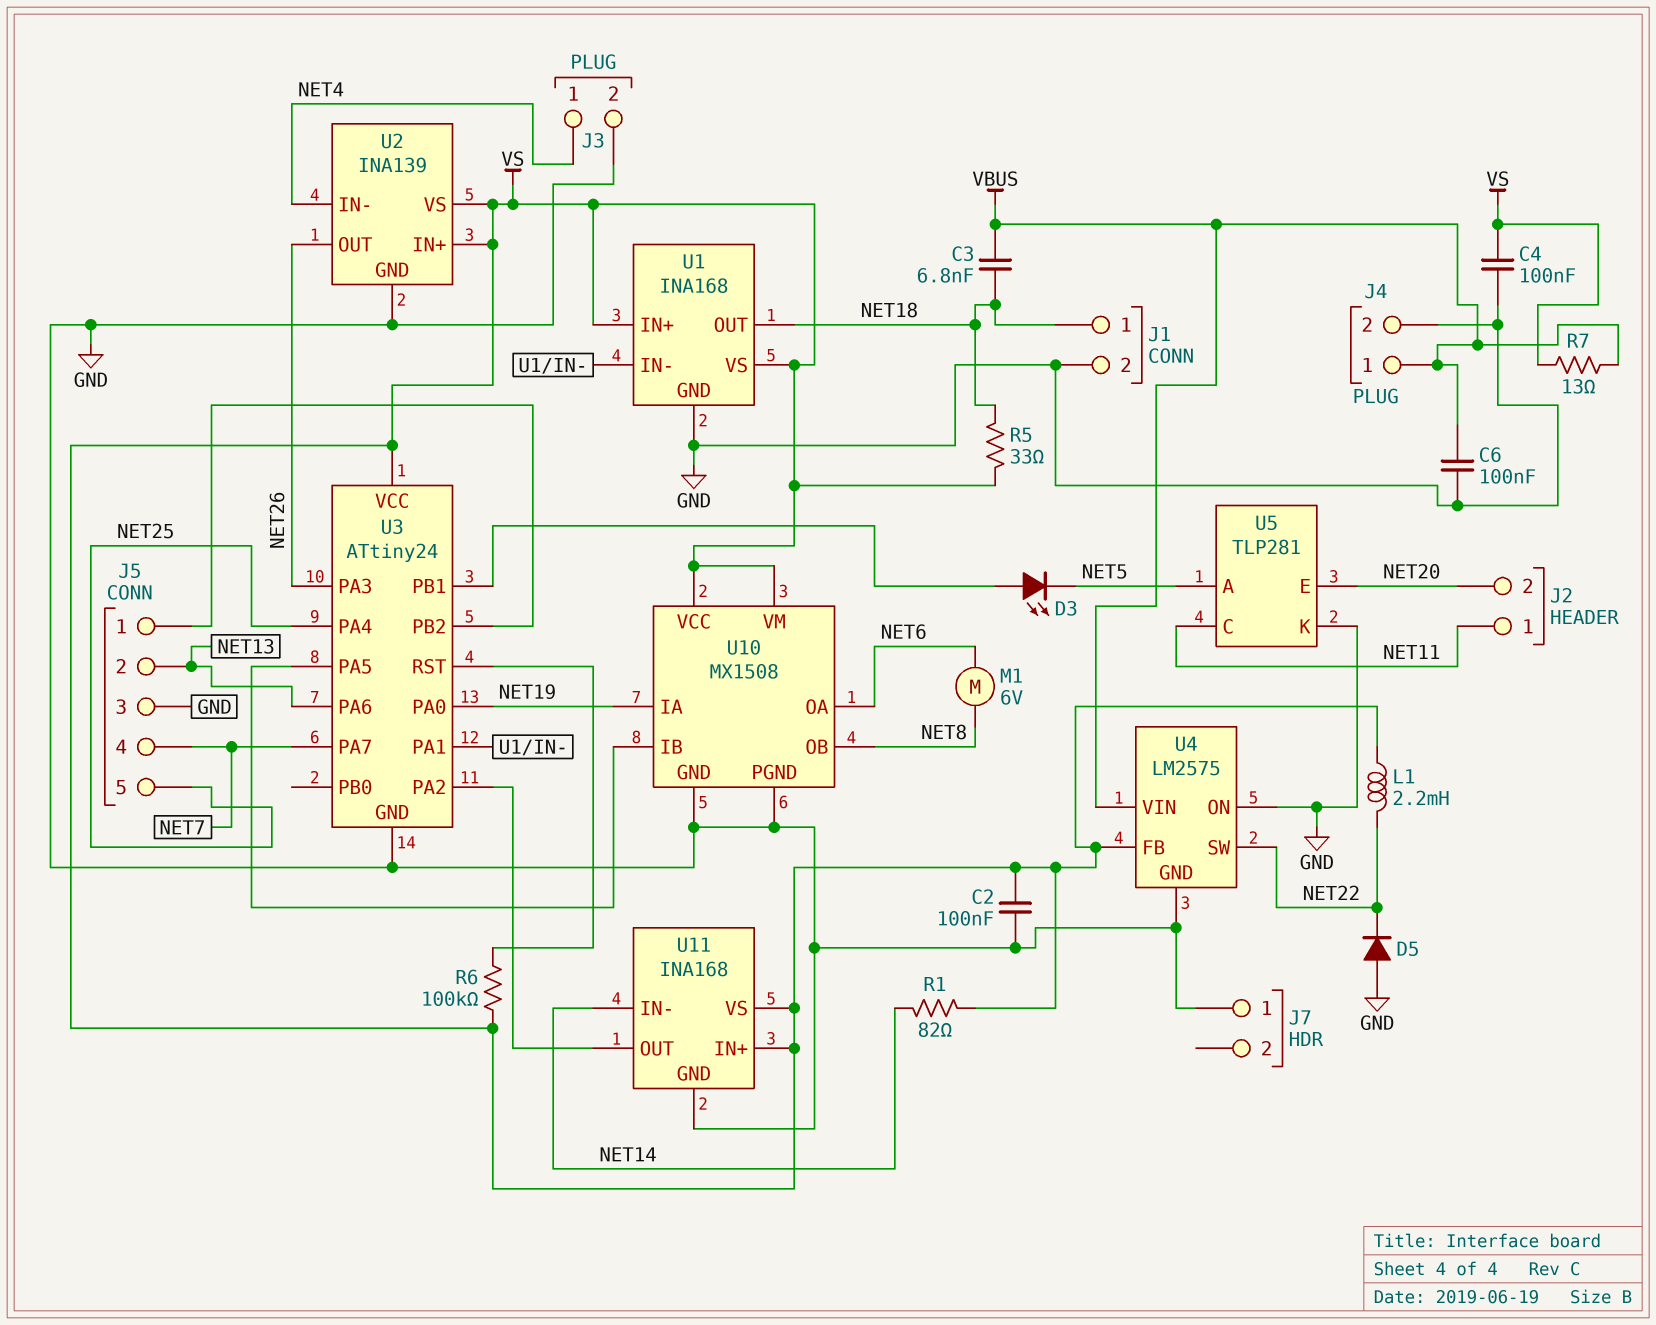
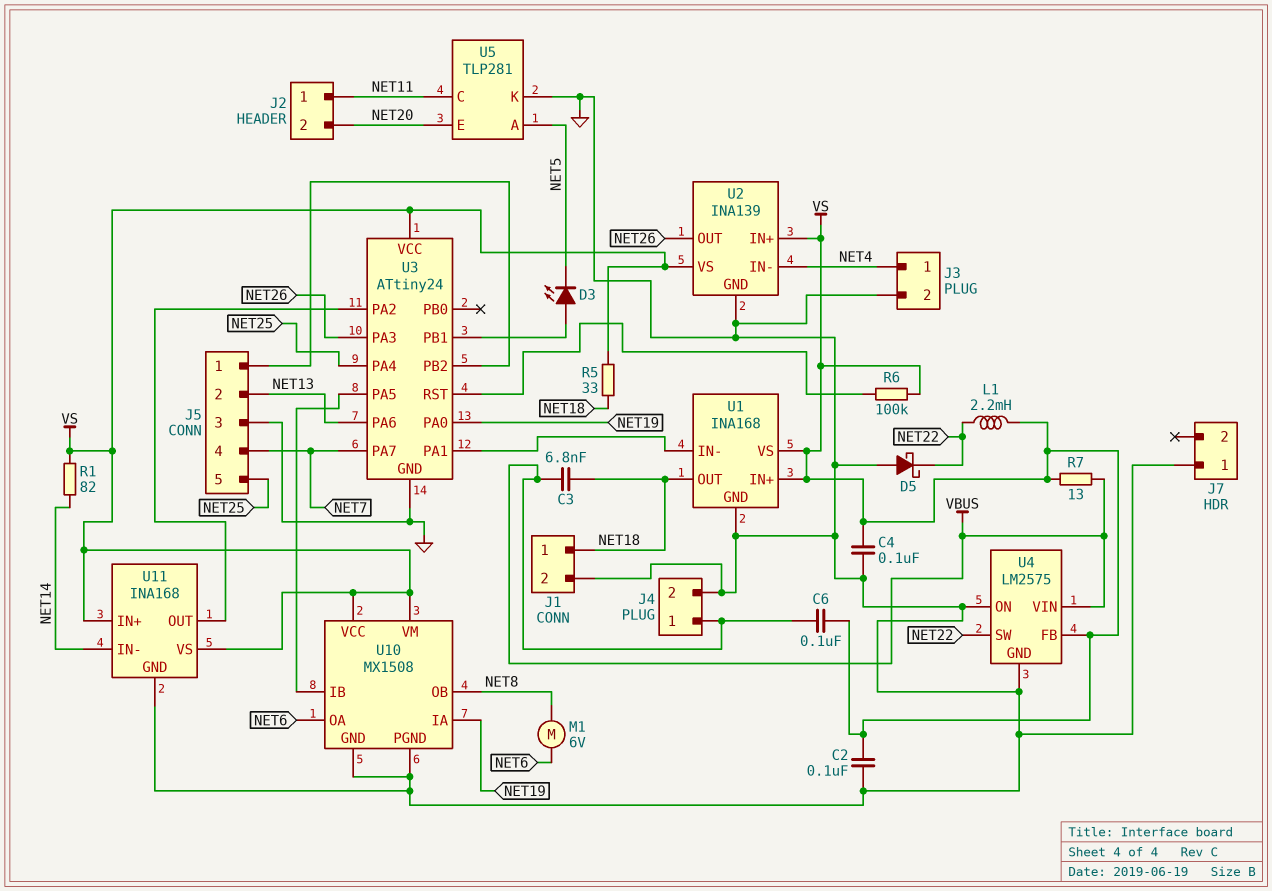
C6: 100nF (GND, VBUS) -> 100nF (VBUS, VS)
D5: diode (A GND, K NET22) -> schottky (A GND, K NET22)

